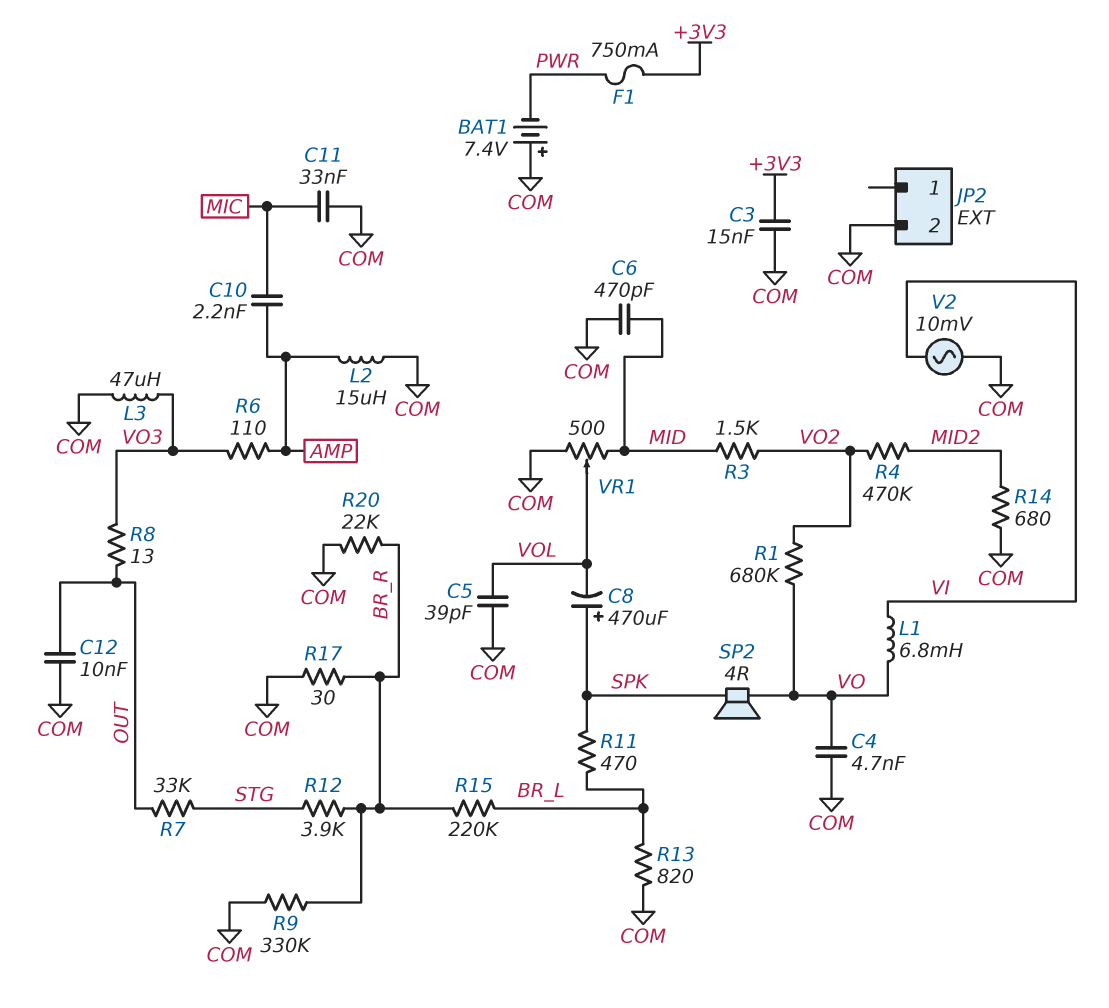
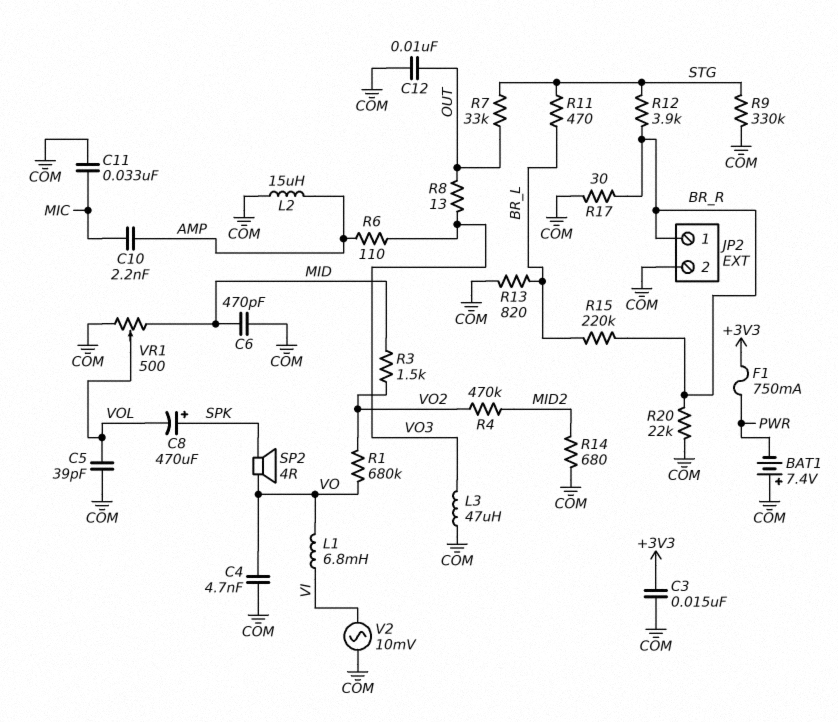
JP2 pin 1: none -> BR_R
R9: 330k (BR_R, COM) -> 330k (COM, STG)
R11: 470 (BR_L, SPK) -> 470 (BR_L, STG)

